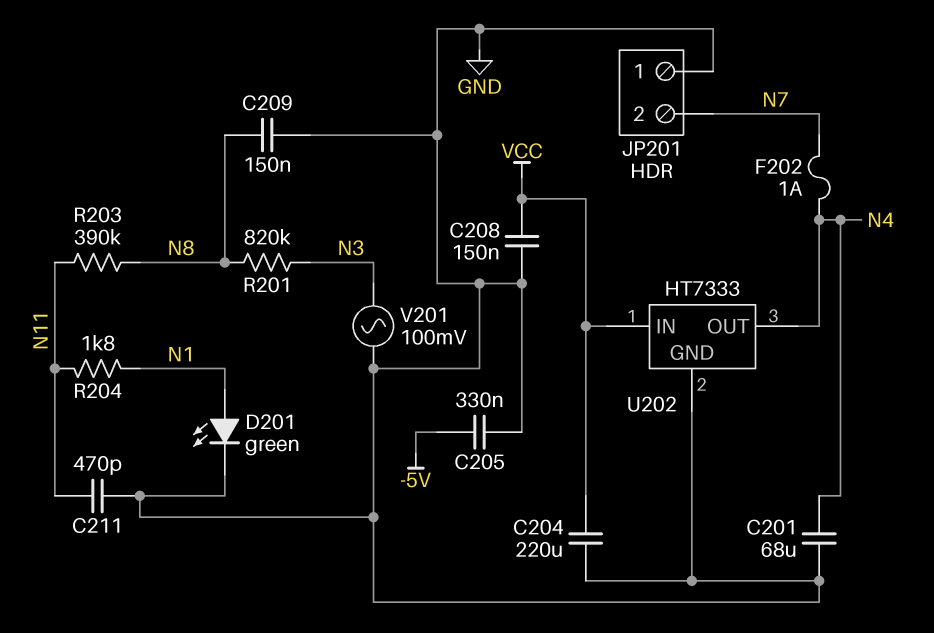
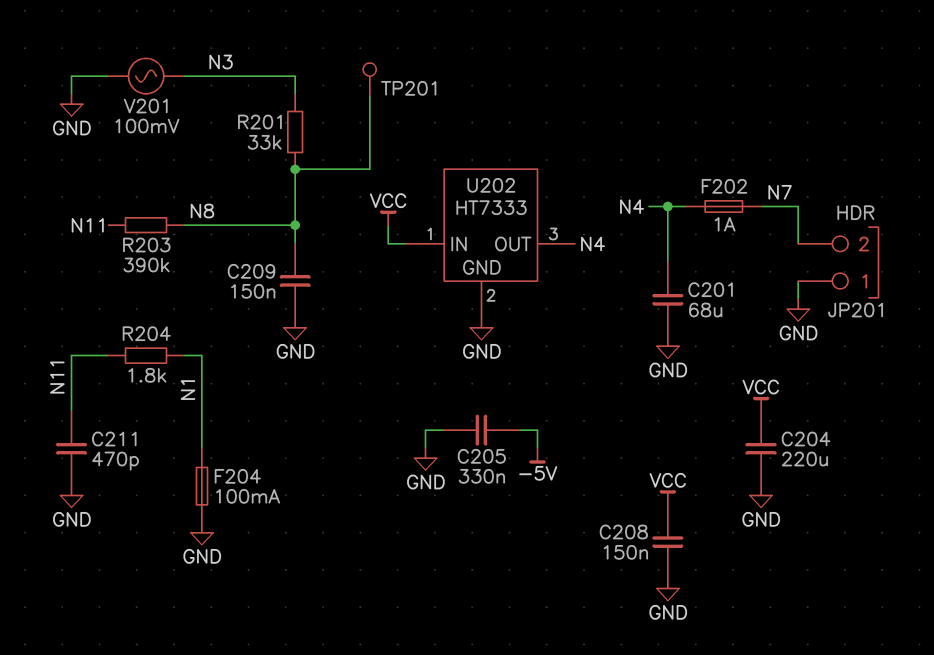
D201: LED green (A N1, K GND) -> none
F204: none -> 100mA (GND, N1)
R201: 820k (N3, N8) -> 33k (N3, N8)
TP201: none -> test point (N8)

